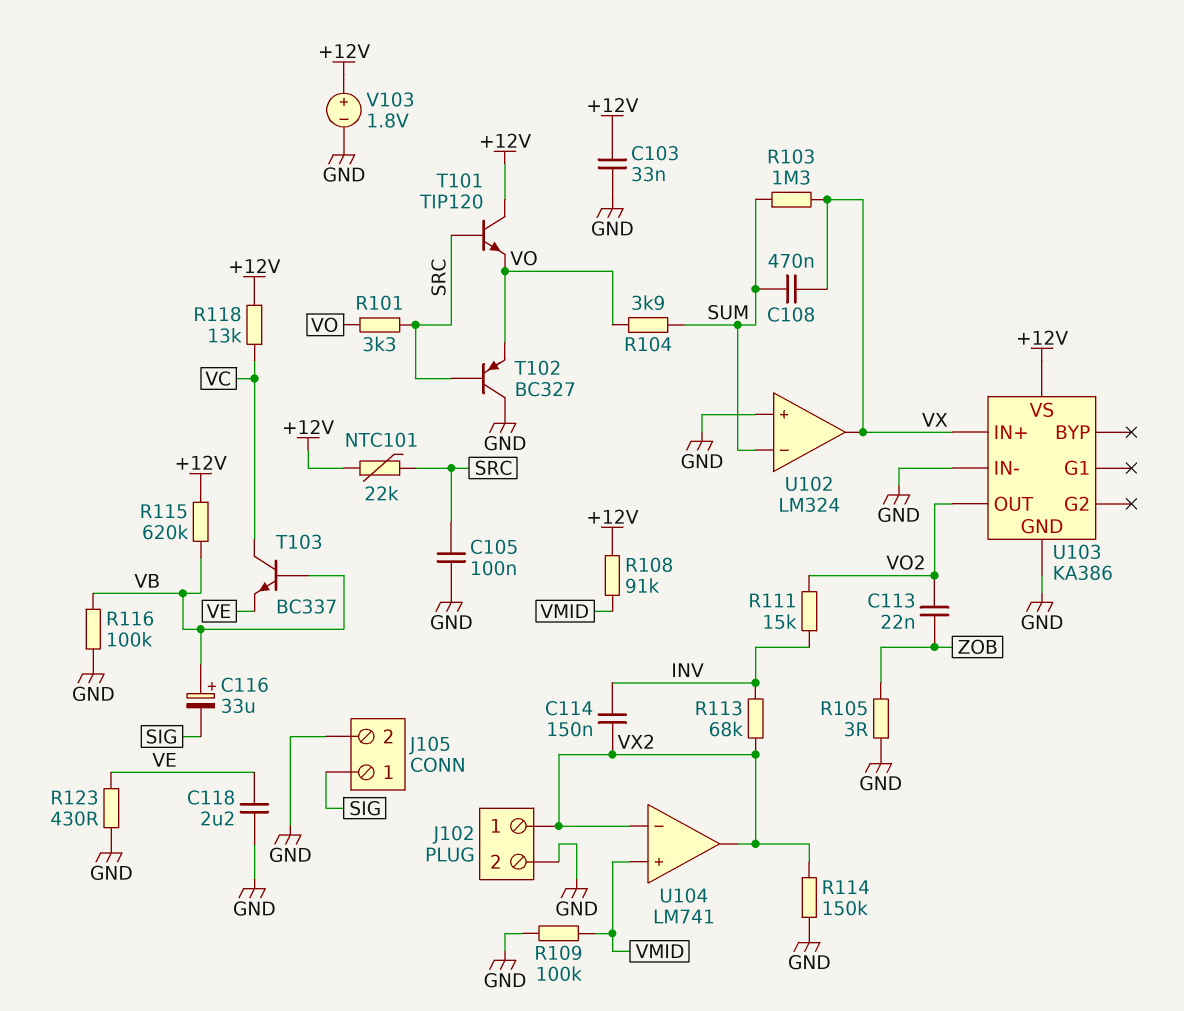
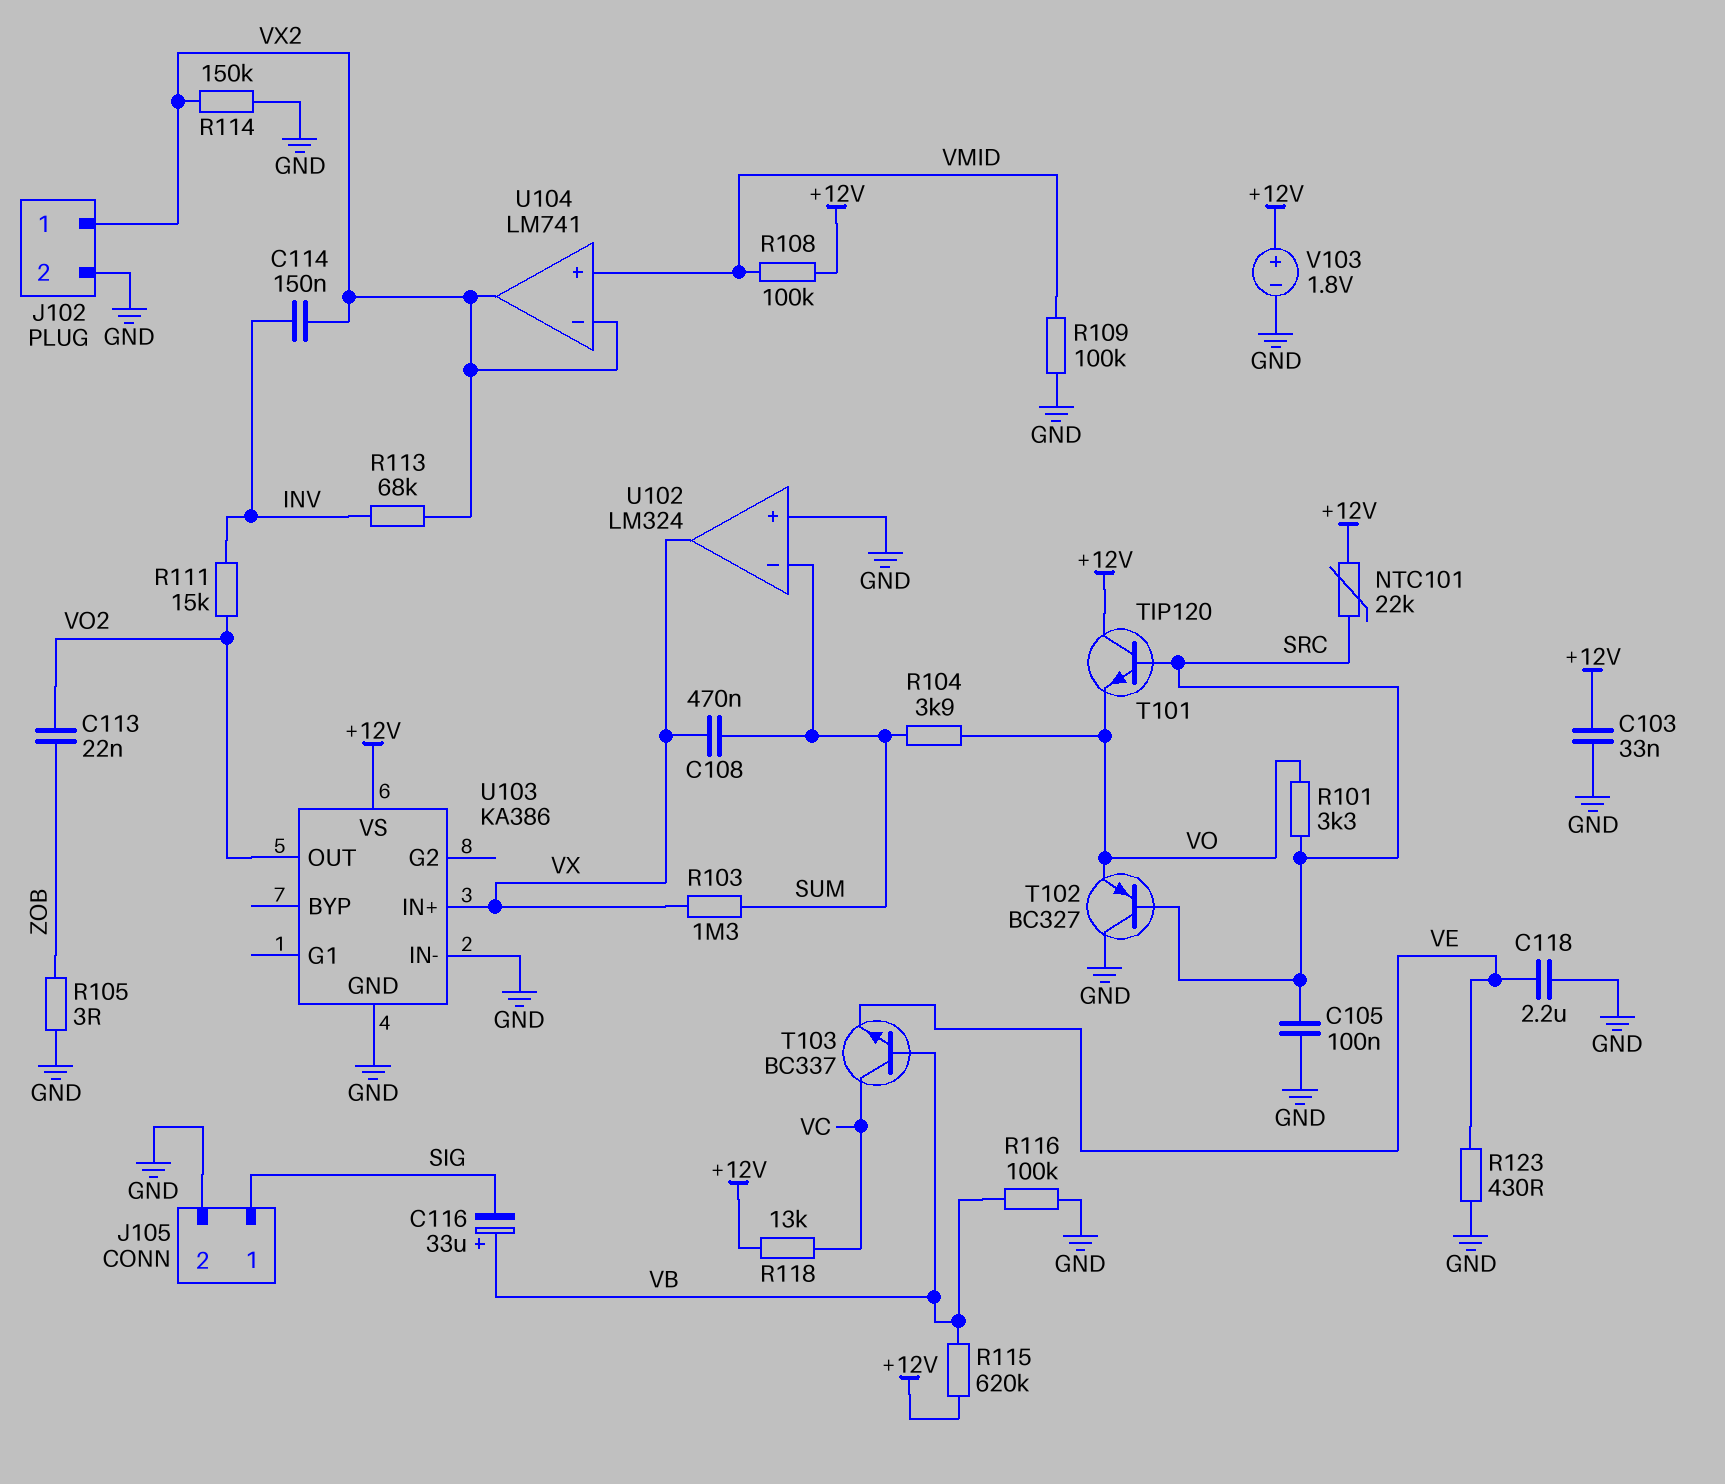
R108: 91k (+12V, VMID) -> 100k (+12V, VMID)

